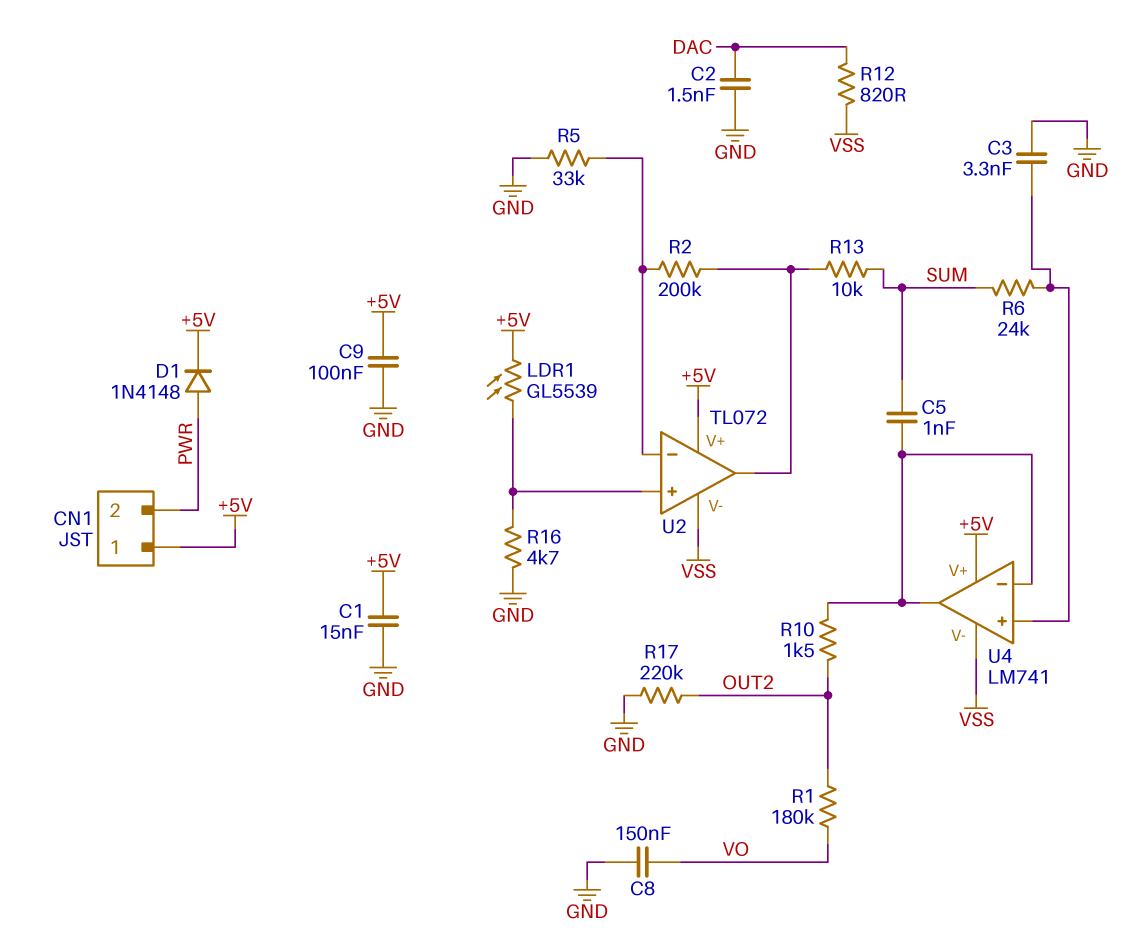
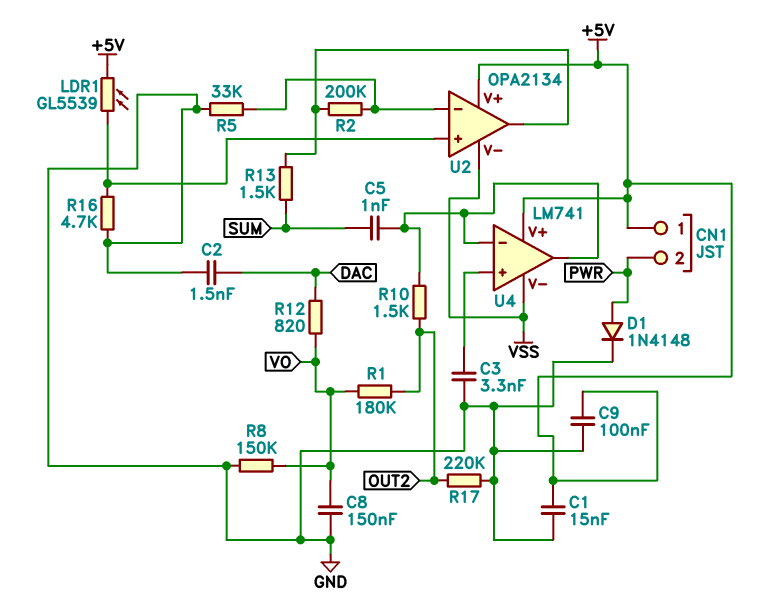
D1: diode 1N4148 (A PWR, K +5V) -> diode 1N4148 (A PWR, K GND)
R6: 24k (SUM, U4/in+) -> none
R8: none -> 150k (GND, VO)
R12: 820 (DAC, VSS) -> 820 (DAC, VO)
R13: 10k (SUM, U2/out) -> 1.5k (SUM, U2/out)
U2: TL072 -> OPA2134

